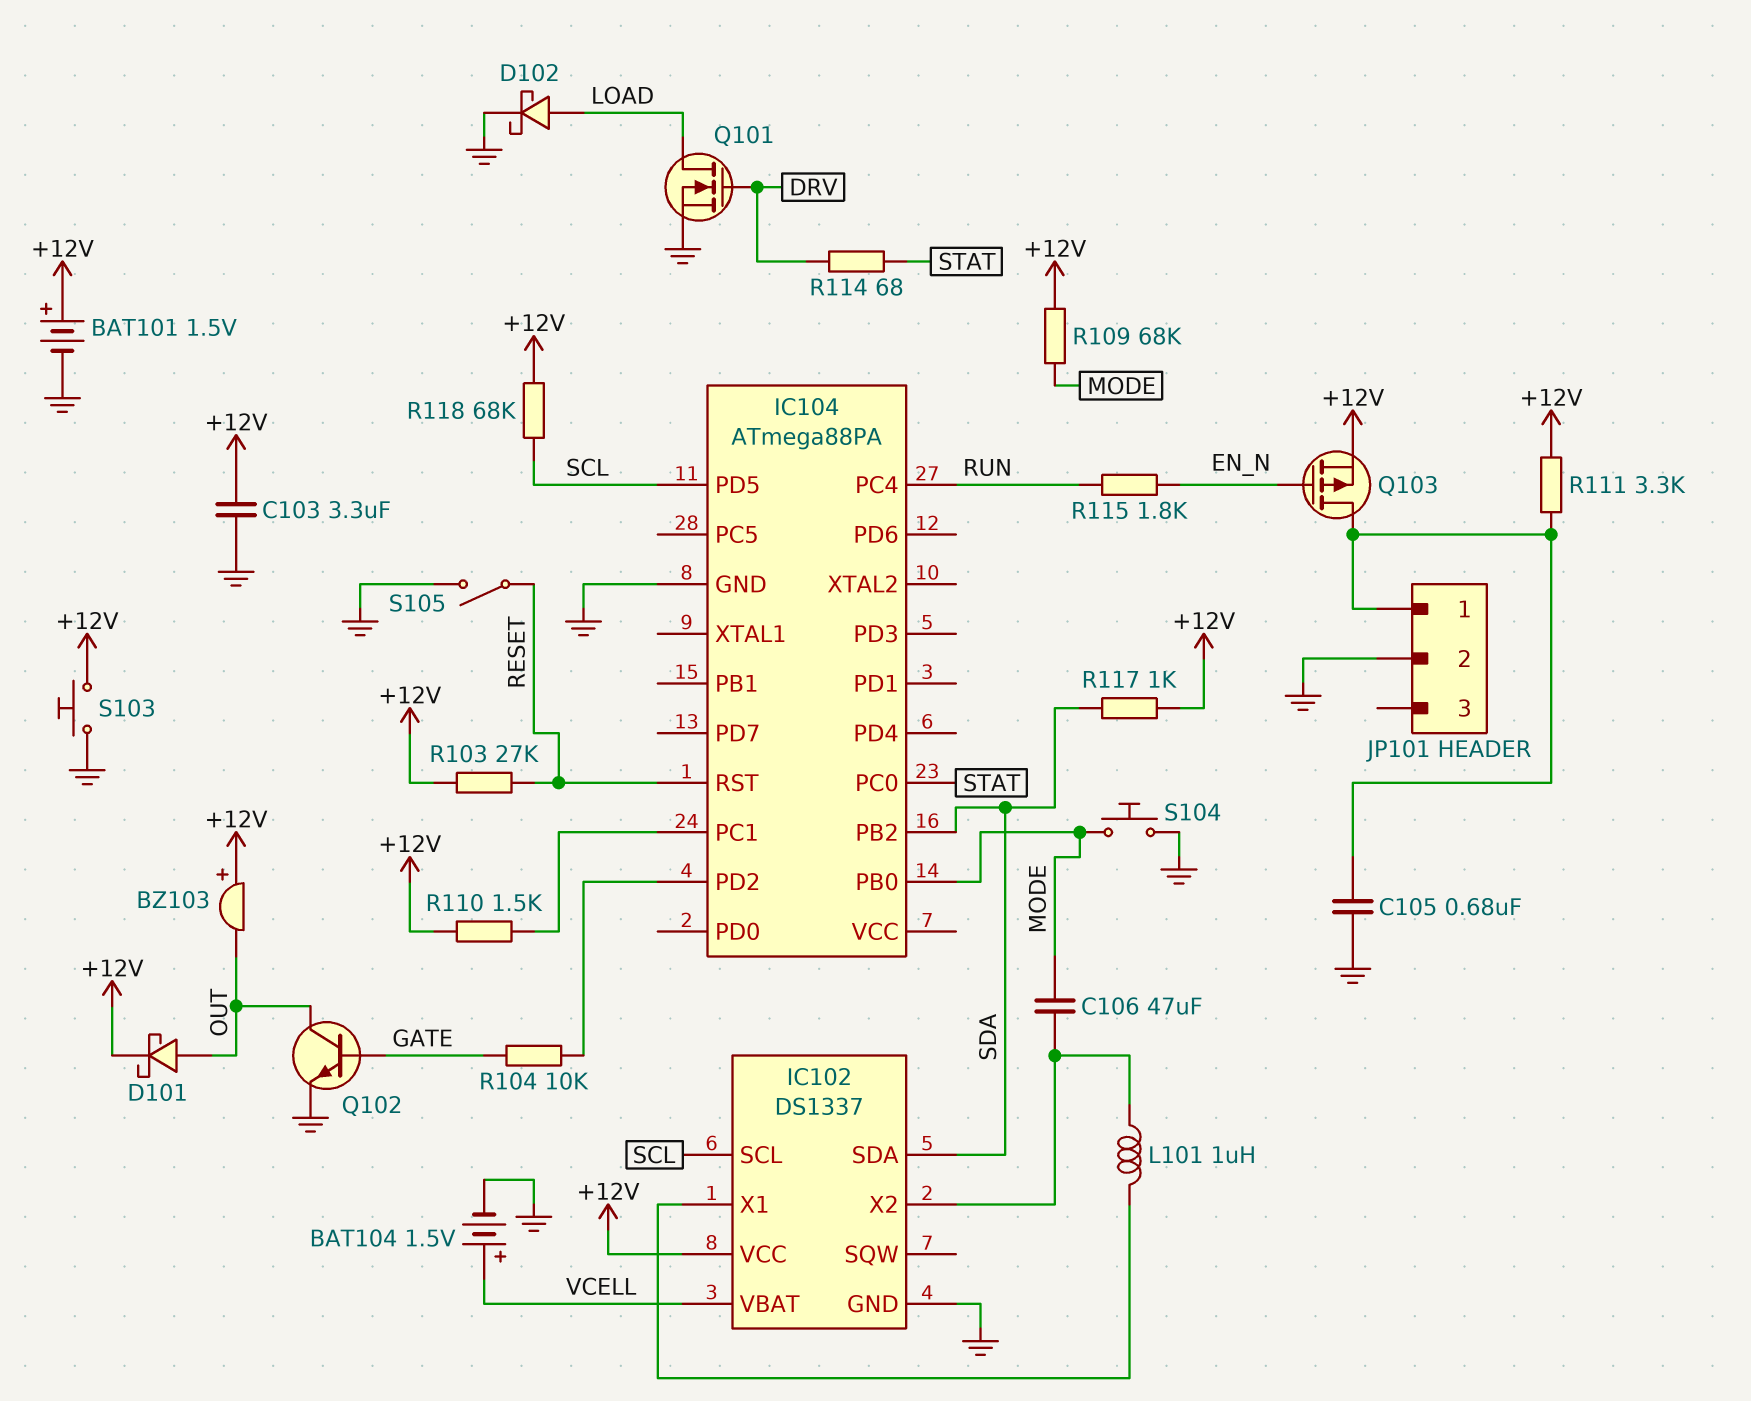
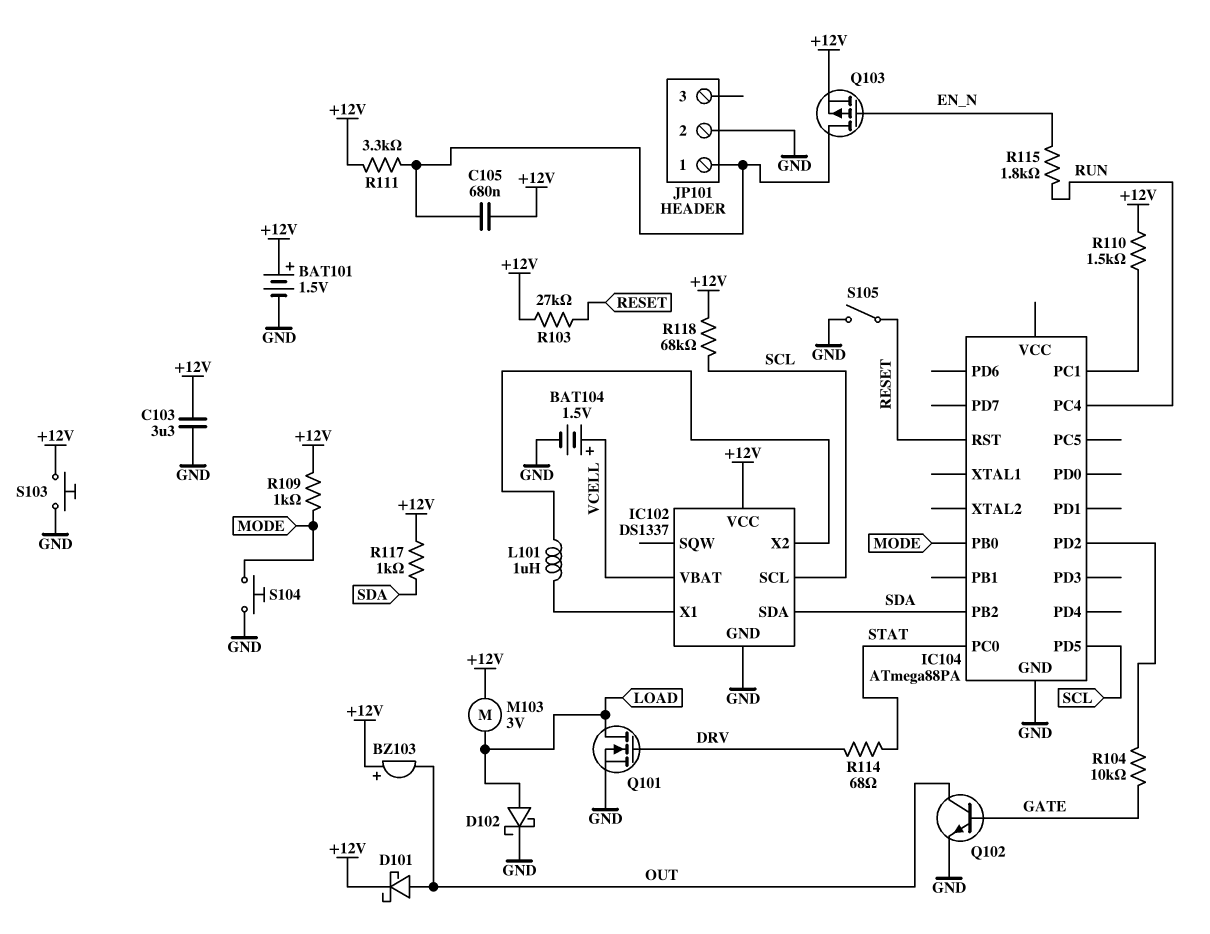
C105: 680nF (GND, JP101/1) -> 680nF (+12V, JP101/1)
C106: 47uF (IC102/X2, MODE) -> none
M103: none -> motor 3V (+12V, LOAD)
R109: 68k (+12V, MODE) -> 1k (+12V, MODE)

